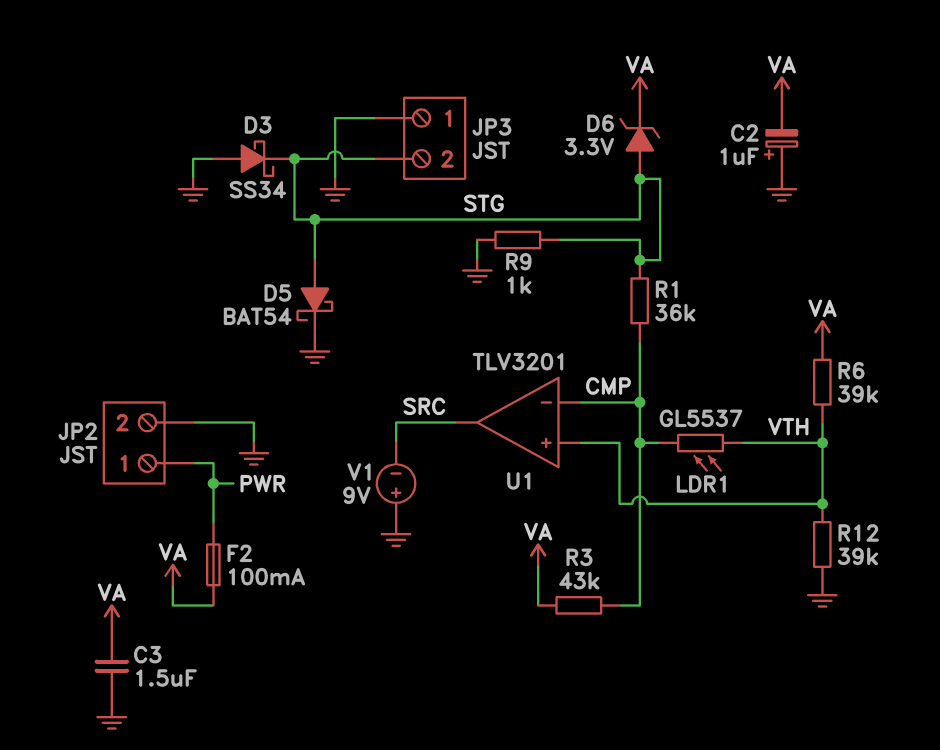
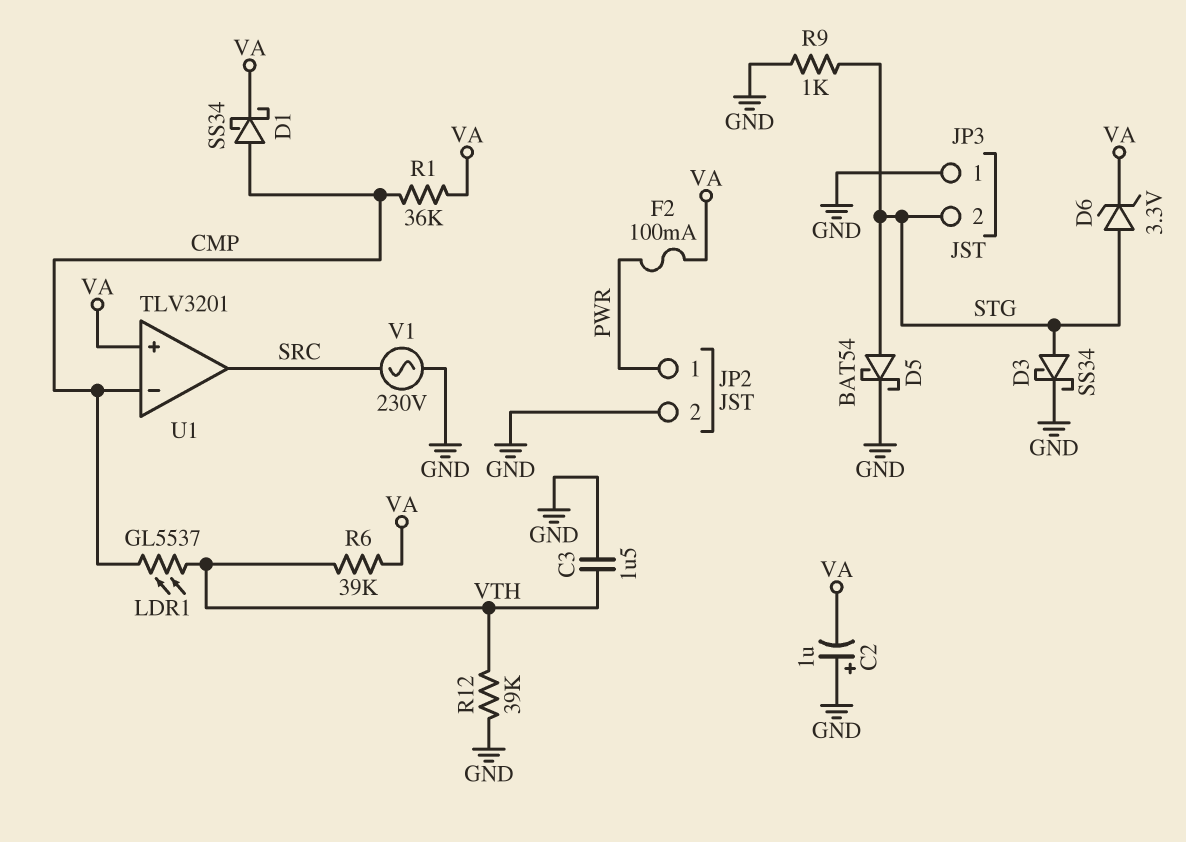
C3: 1.5uF (GND, VA) -> 1.5uF (GND, VTH)
D1: none -> schottky SS34 (A CMP, K VA)
D3: schottky SS34 (A GND, K STG) -> schottky SS34 (A STG, K GND)
R1: 36k (CMP, STG) -> 36k (CMP, VA)
R3: 43k (CMP, VA) -> none
U1 pin in+: VTH -> VA
V1: 9V (plus GND, minus SRC) -> AC 230V (GND, SRC)

